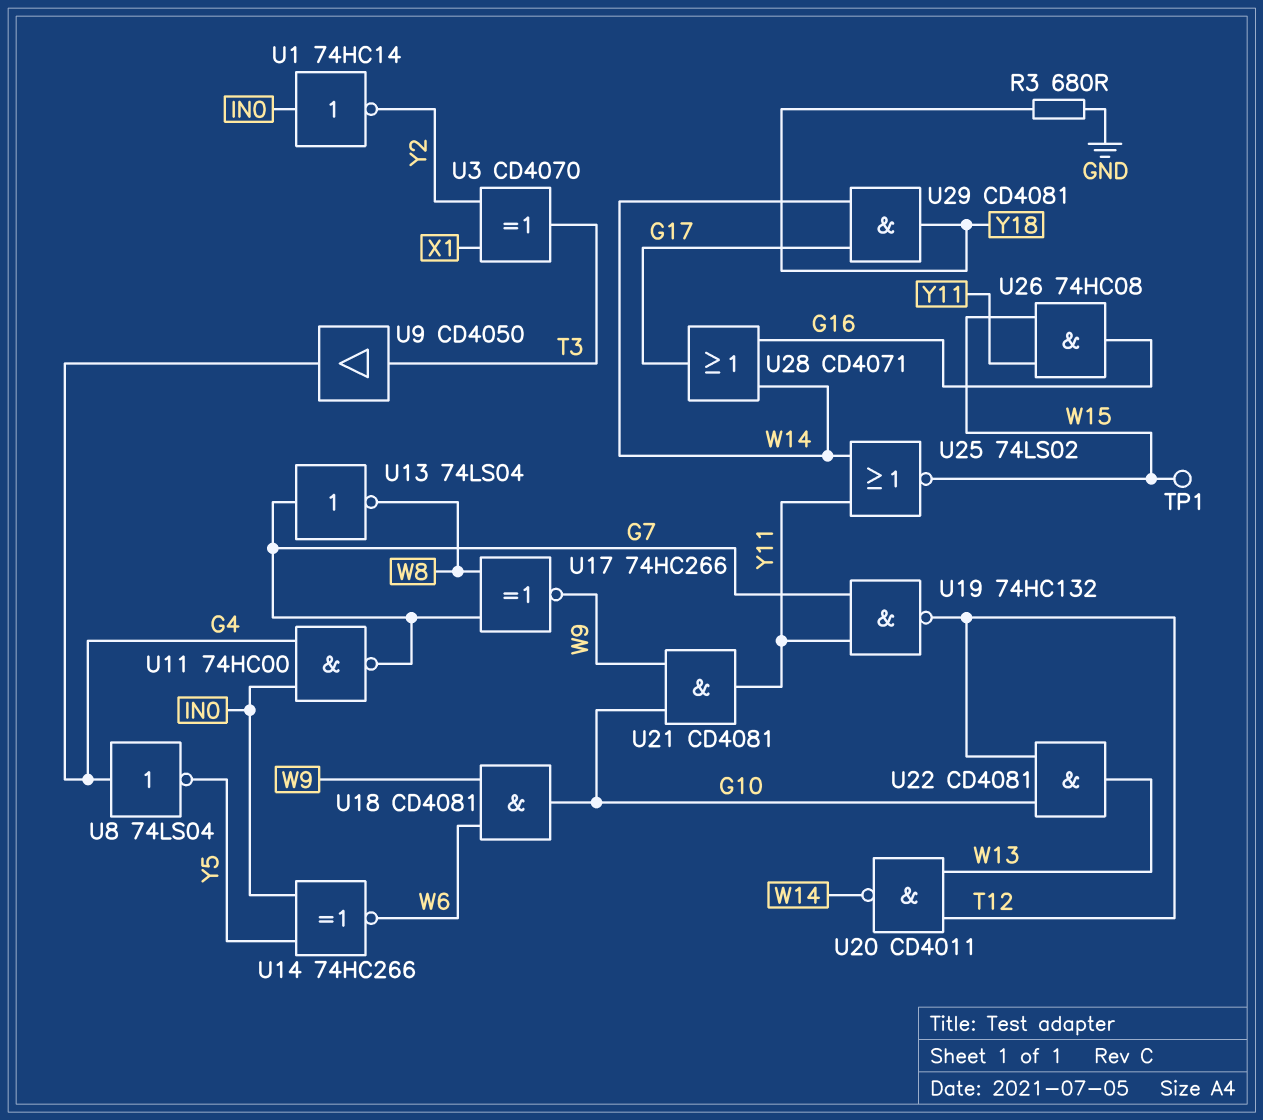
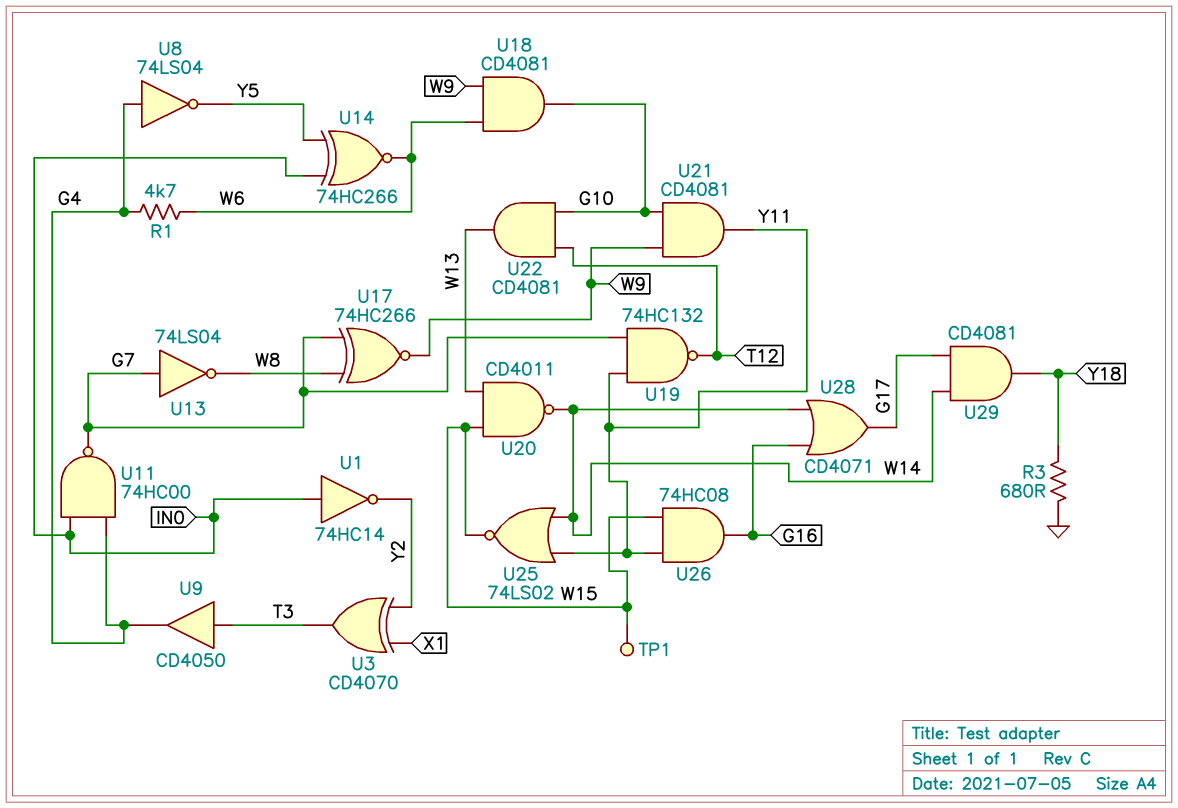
R1: none -> 4.7k (G4, W6)
U20: NAND CD4011 (in T12, in W13, out W14) -> NAND CD4011 (in W13, in W15, out W14)

